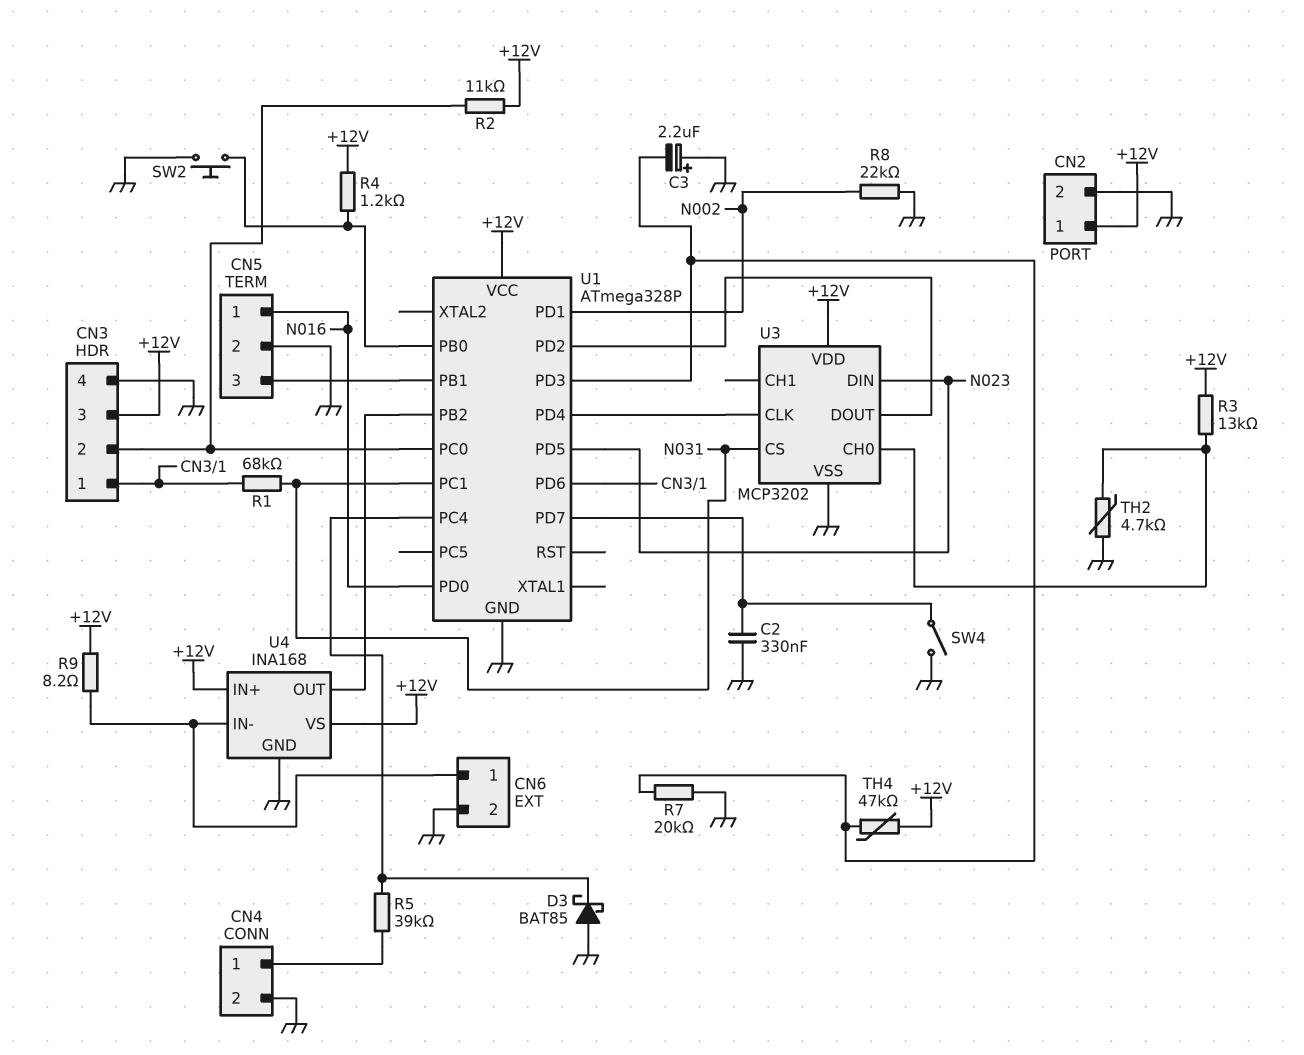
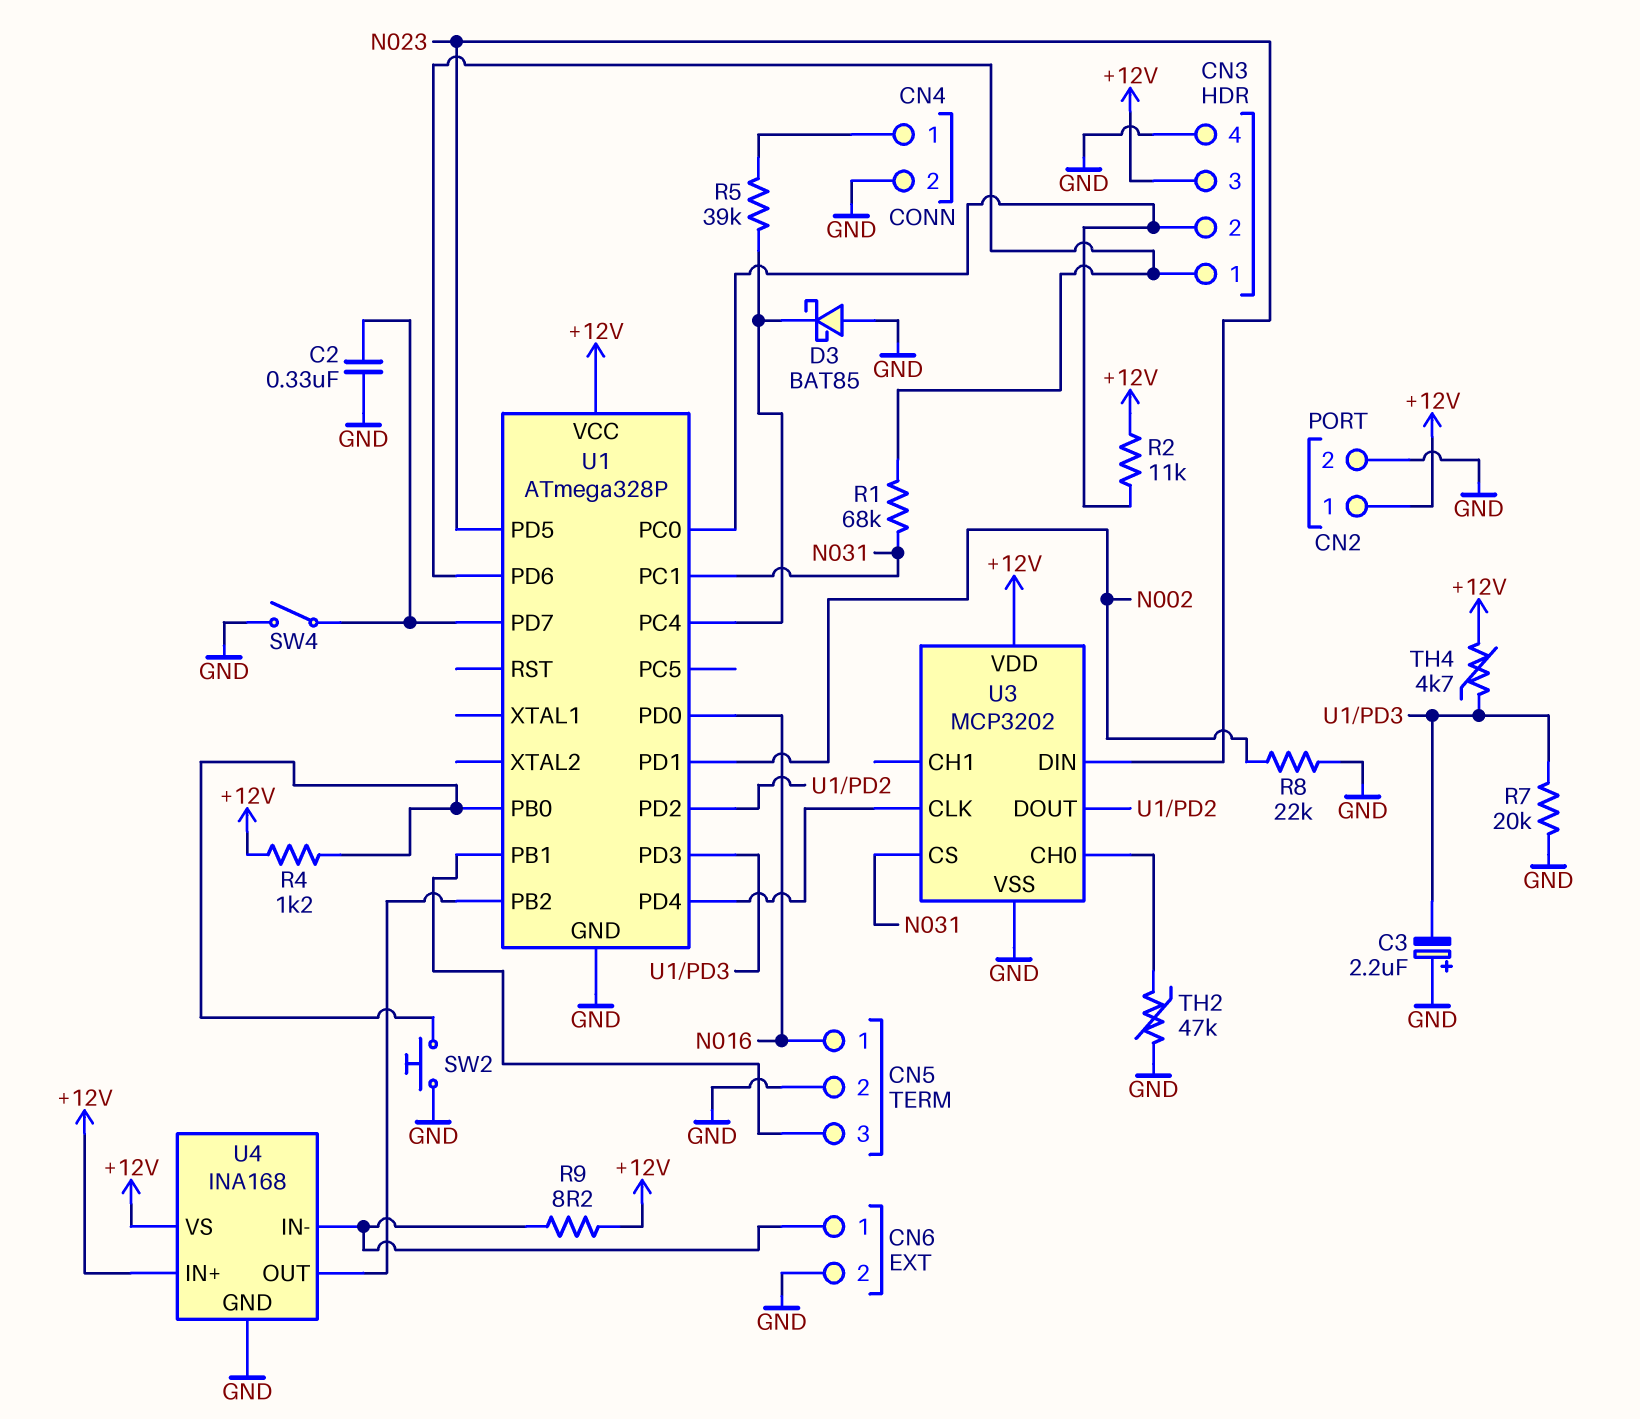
R3: 13k (+12V, U3/CH0) -> none
TH2: 4.7k (GND, U3/CH0) -> 47k (GND, U3/CH0)
TH4: 47k (+12V, U1/PD3) -> 4.7k (+12V, U1/PD3)

